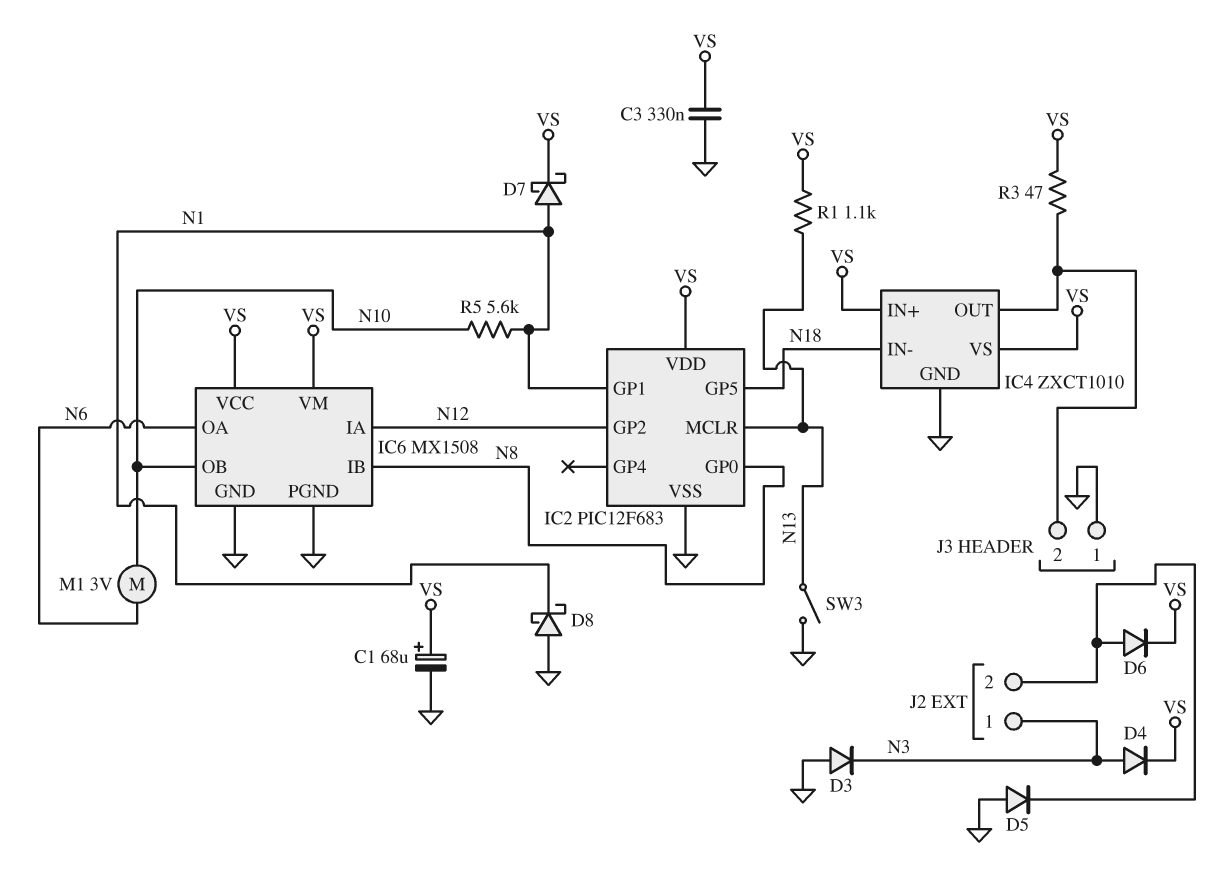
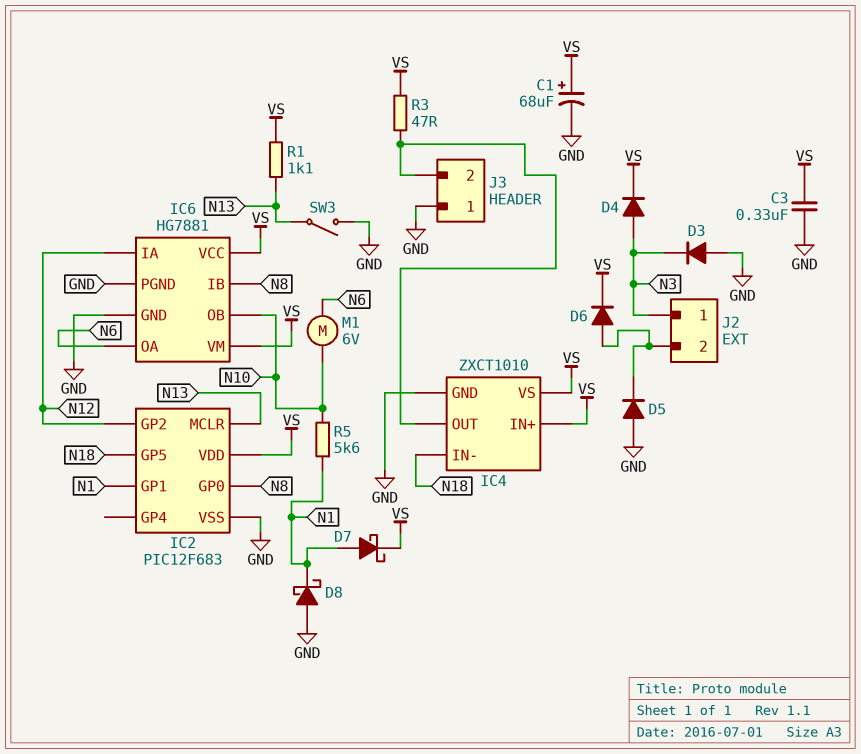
IC6: MX1508 -> HG7881
M1: motor 3V (N6, N10) -> motor 6V (N6, N10)

